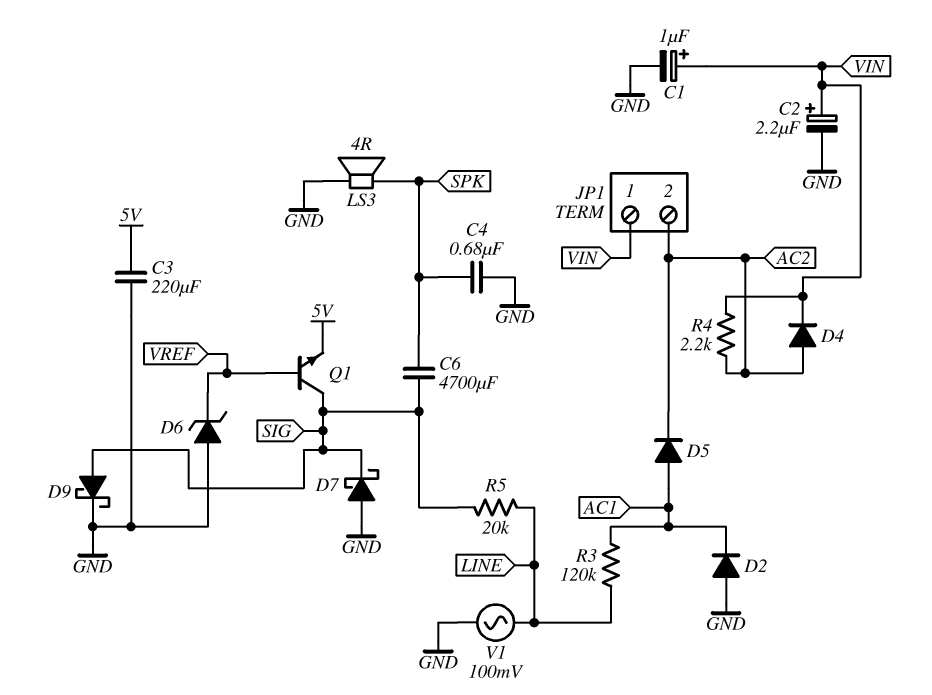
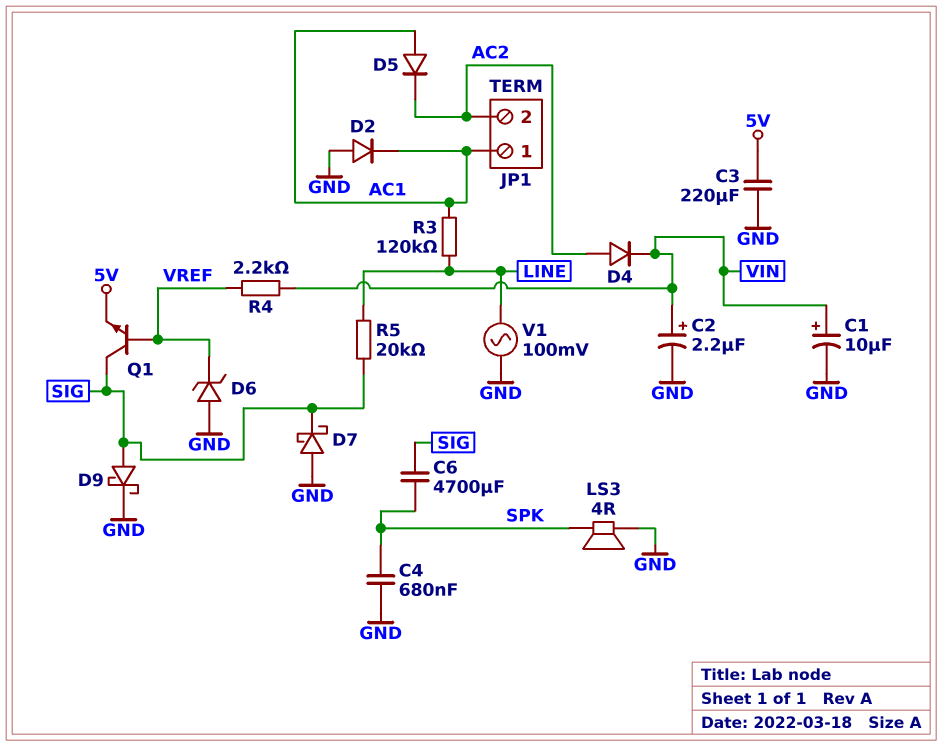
C1: 1uF (plus VIN, minus GND) -> 10uF (plus VIN, minus GND)
JP1 pin 1: VIN -> AC1
R4: 2.2k (AC2, VIN) -> 2.2k (VIN, VREF)

